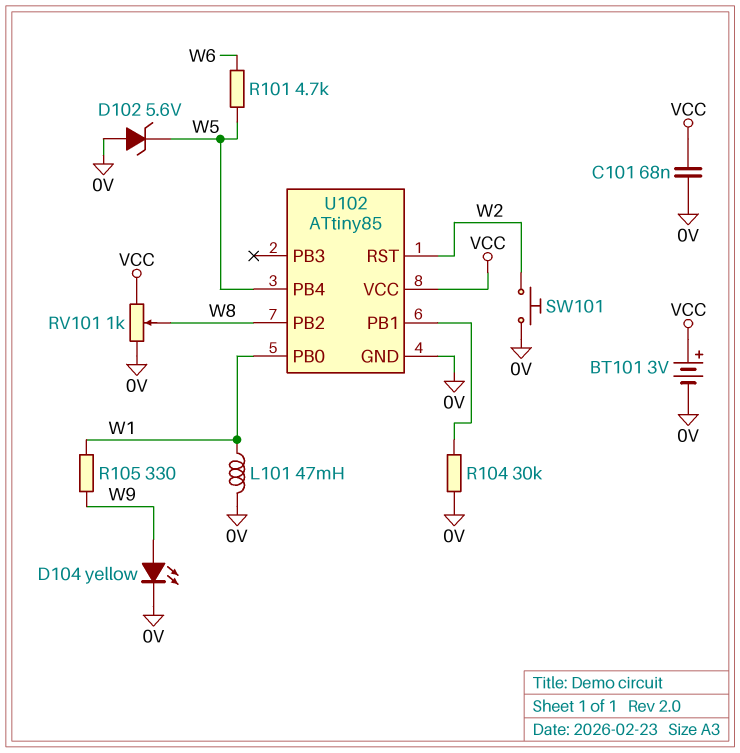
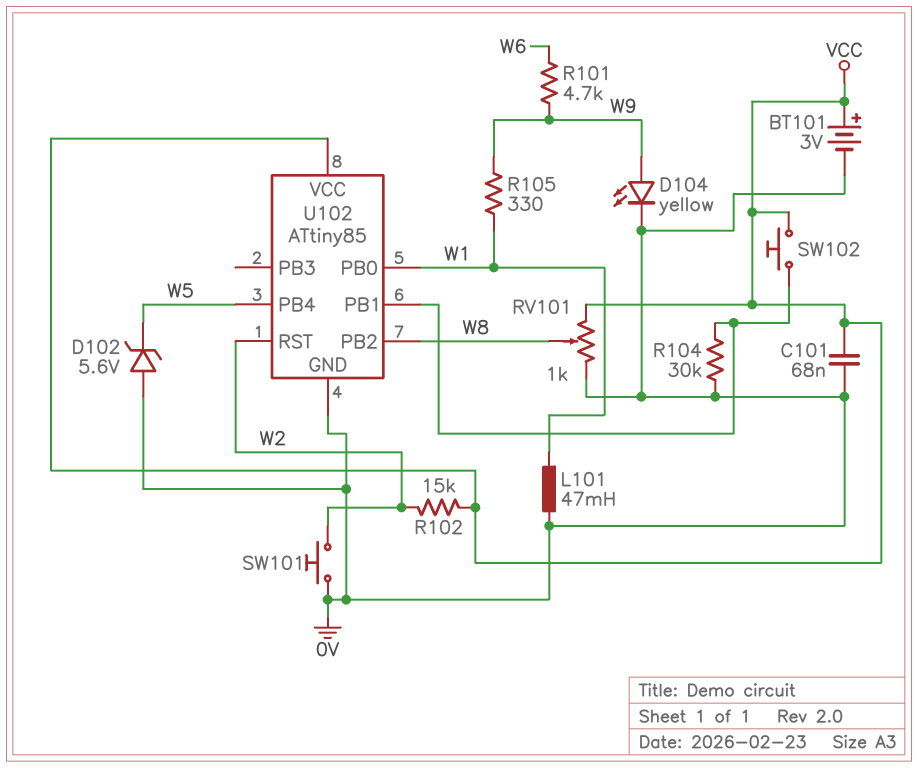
R101: 4.7k (W5, W6) -> 4.7k (W6, W9)
R102: none -> 15k (VCC, W2)
SW102: none -> button (U102/PB1, VCC)

